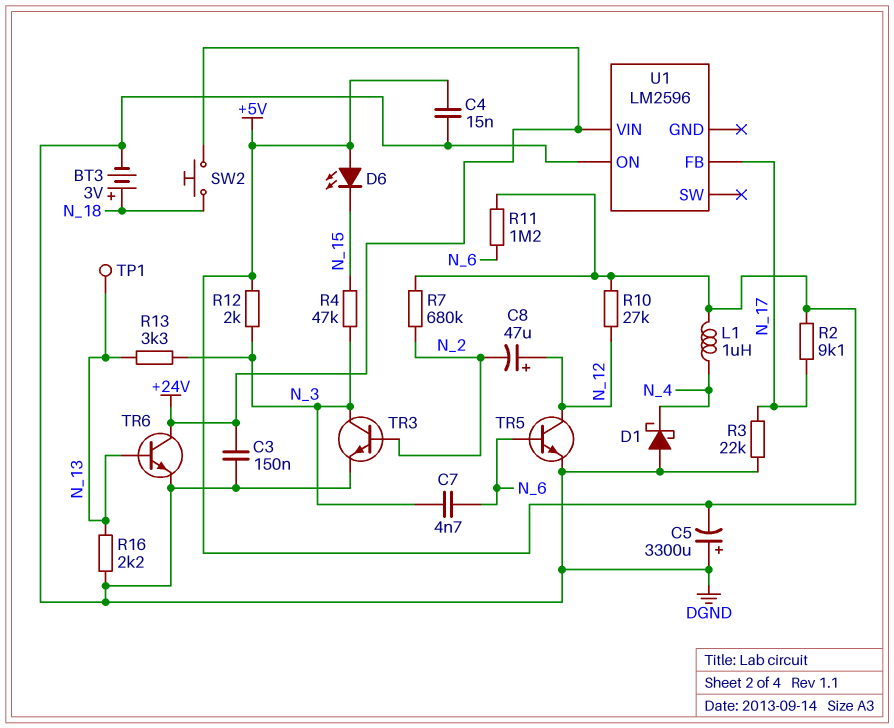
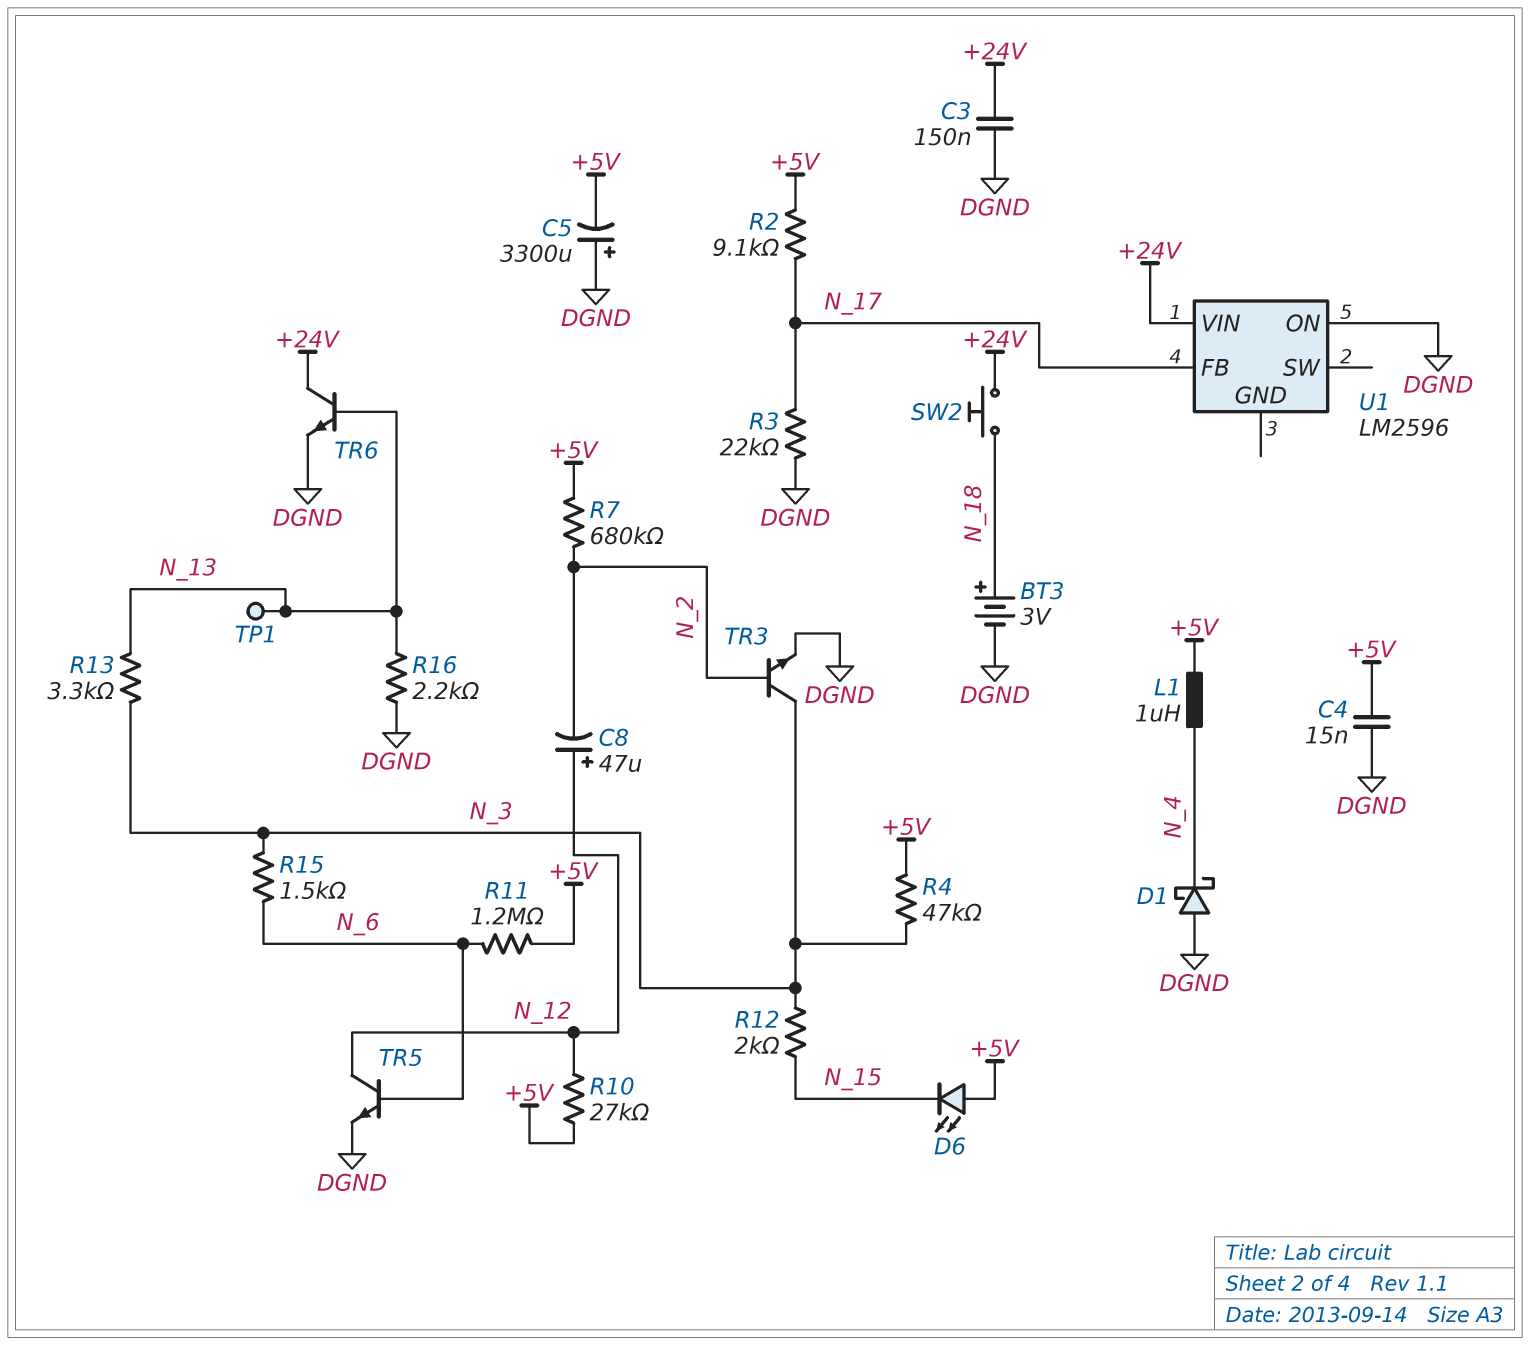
C7: 4.7nF (N_3, N_6) -> none
R4: 47k (N_3, N_15) -> 47k (+5V, N_3)
R12: 2k (+5V, N_3) -> 2k (N_3, N_15)
R15: none -> 1.5k (N_3, N_6)

